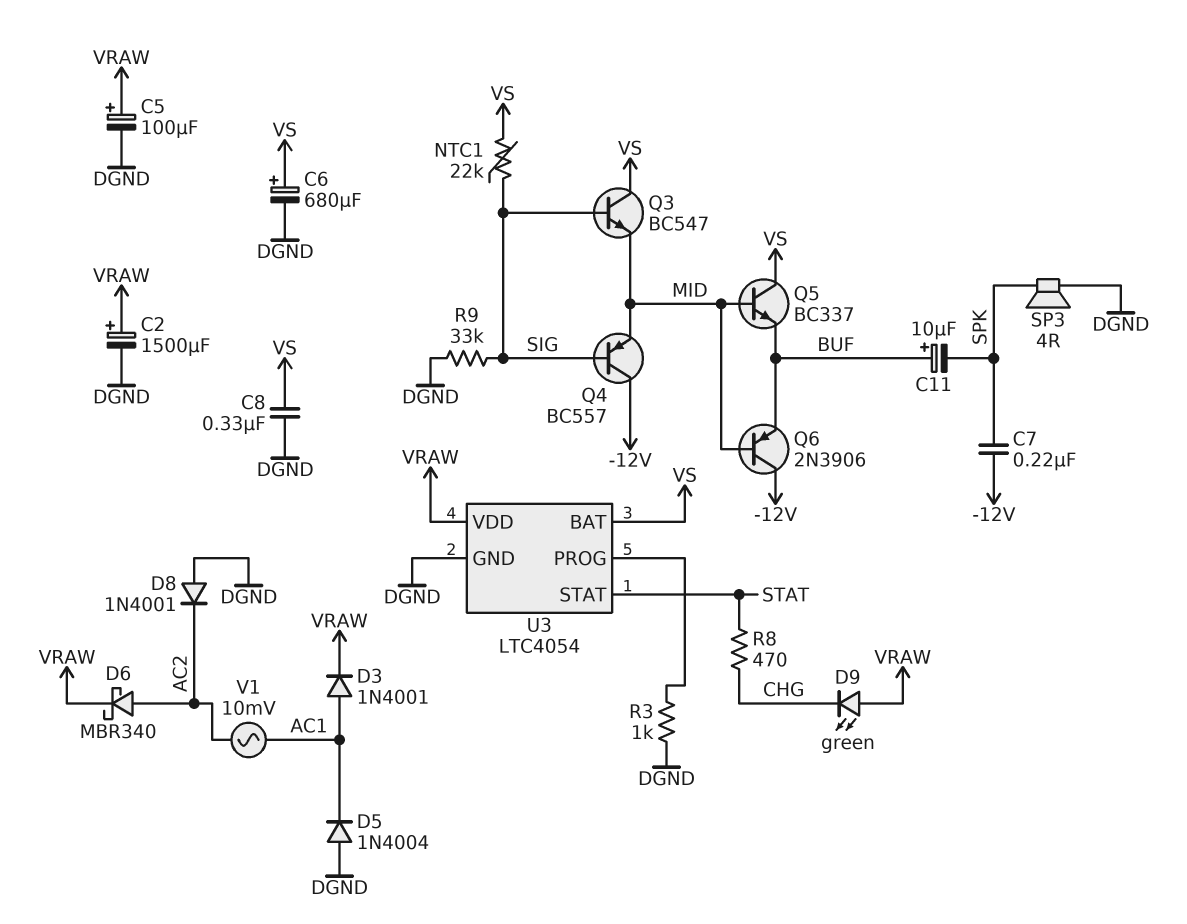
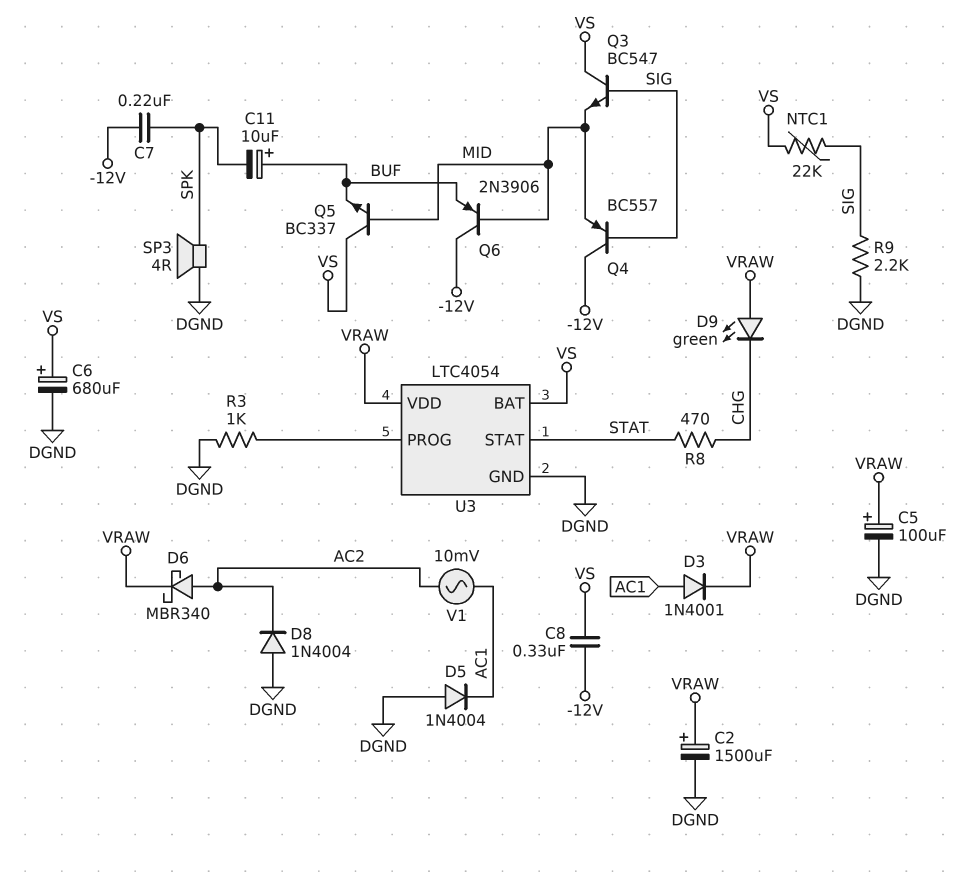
C8: 330nF (DGND, VS) -> 330nF (-12V, VS)
D8: diode 1N4001 (A DGND, K AC2) -> diode 1N4004 (A DGND, K AC2)
R9: 33k (DGND, SIG) -> 2.2k (DGND, SIG)

